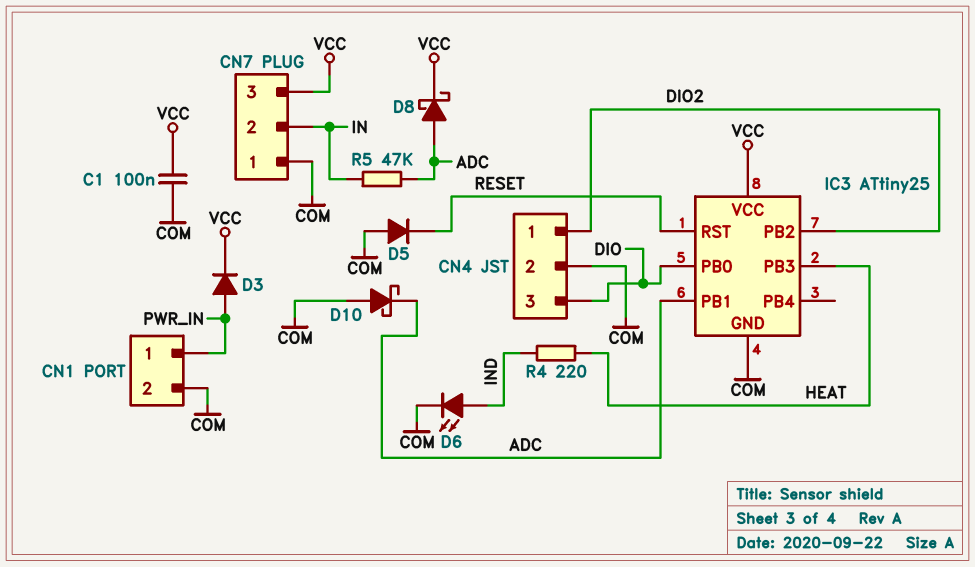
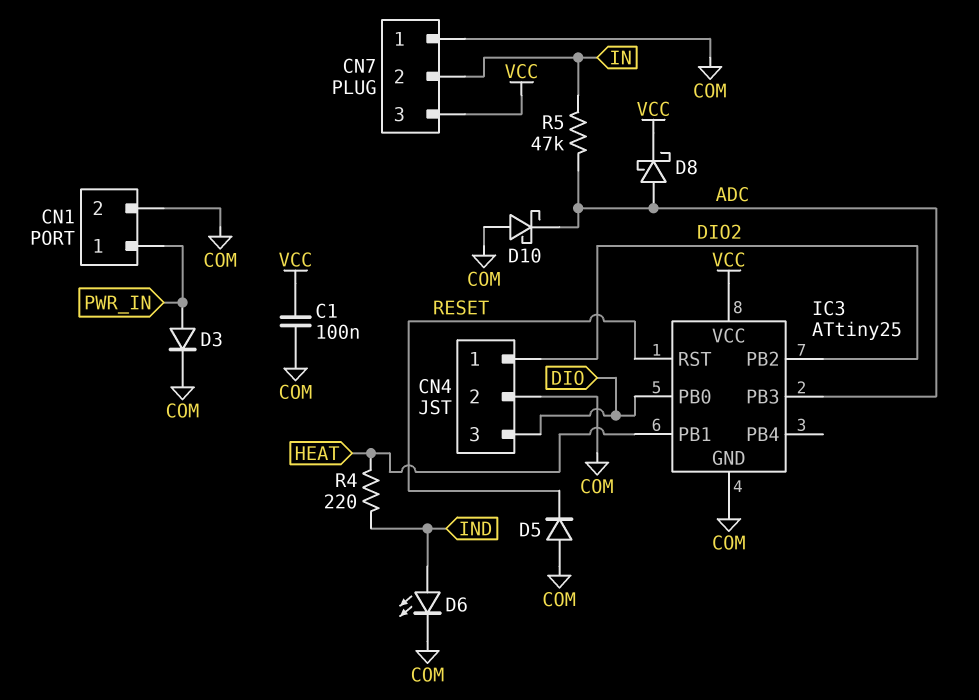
D3: diode (A PWR_IN, K VCC) -> diode (A PWR_IN, K COM)
IC3 pin PB1: ADC -> HEAT
IC3 pin PB3: HEAT -> ADC

